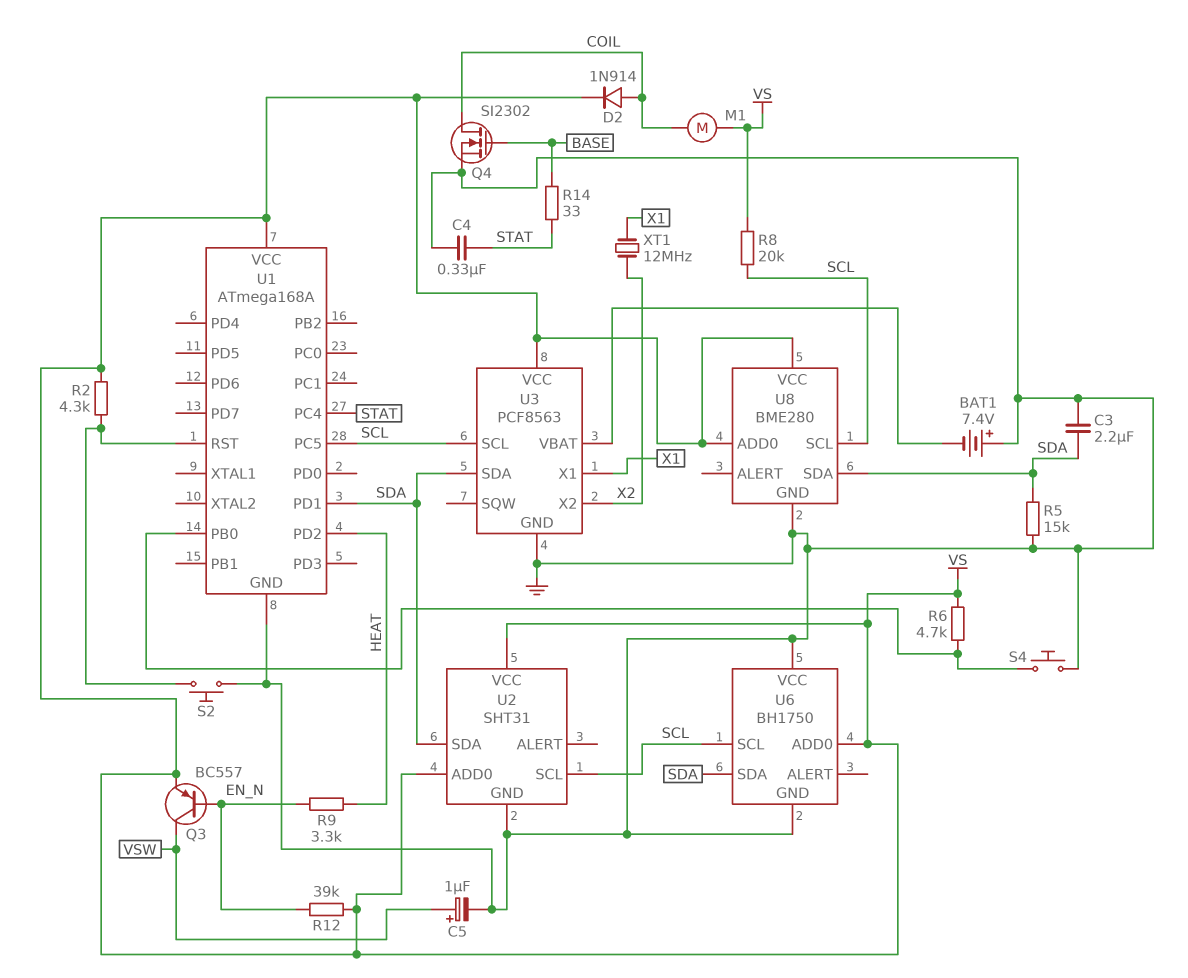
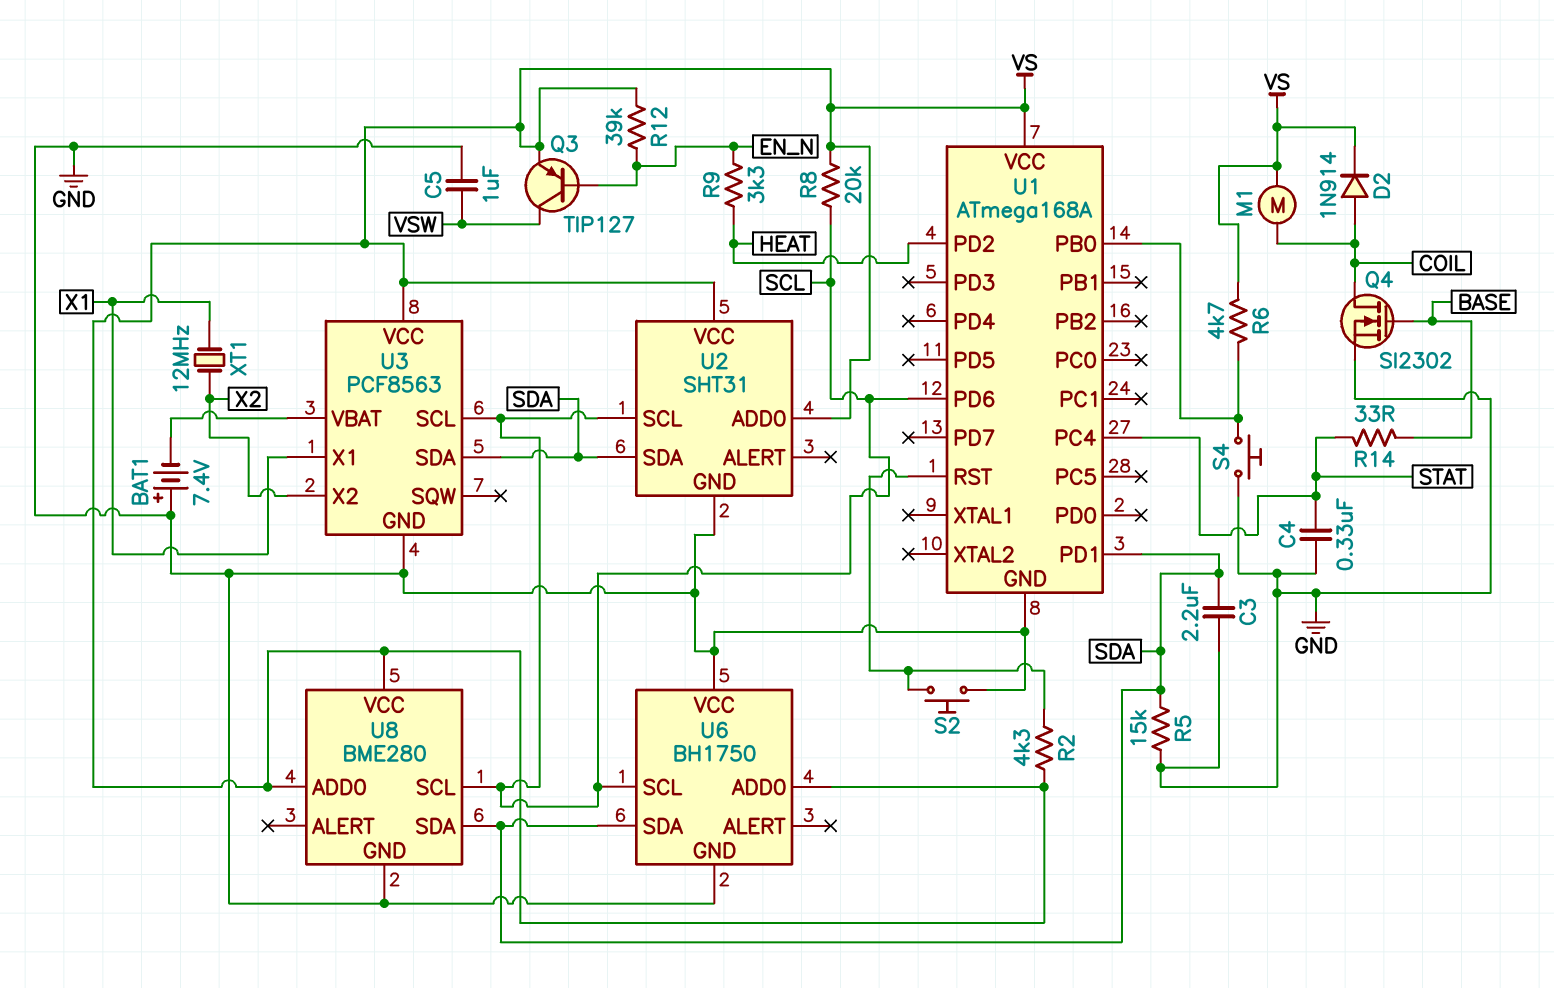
C5: 1uF (plus VSW, minus GND) -> 1uF (GND, VSW)
Q3: PNP BC557 (B EN_N, C VSW, E VS) -> PNP TIP127 (B EN_N, C VSW, E VS)
U1 pin PC5: SCL -> none
U1 pin PD6: none -> SCL

